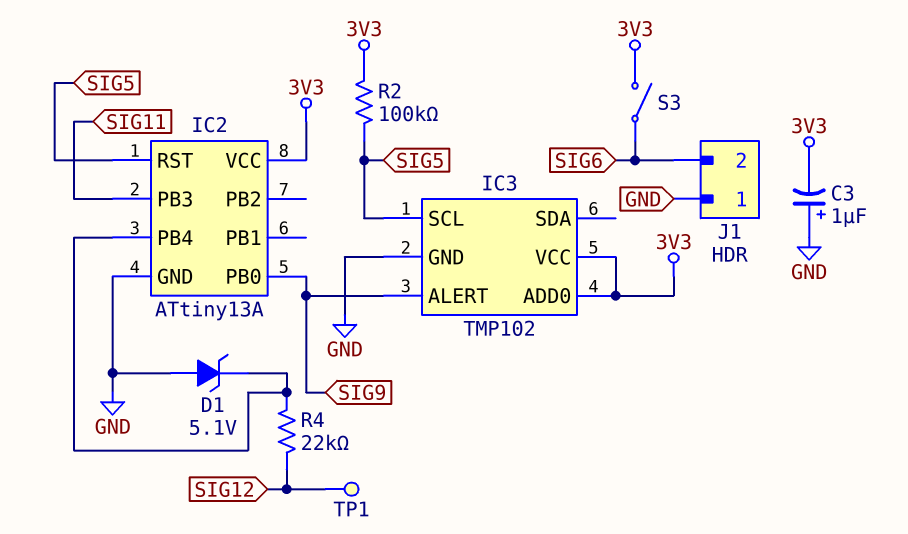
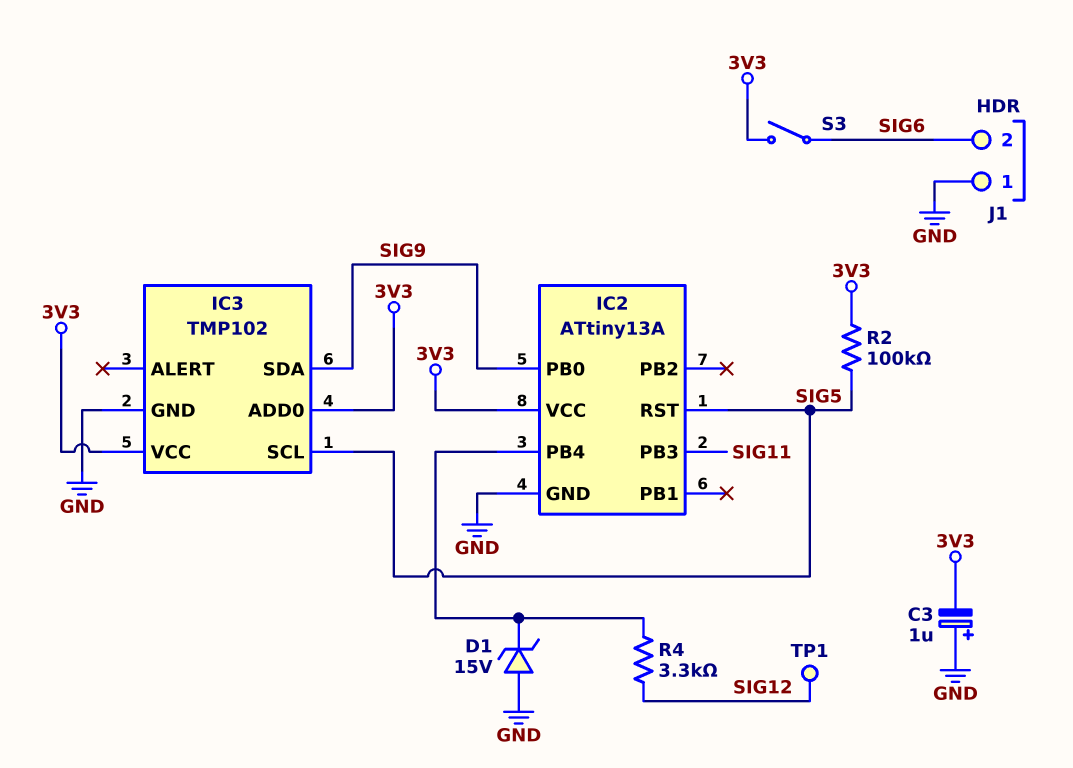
D1: zener 5.1V (A GND, K IC2/PB4) -> zener 15V (A GND, K IC2/PB4)
IC3 pin ALERT: SIG9 -> none
IC3 pin SDA: none -> SIG9
R4: 22k (IC2/PB4, SIG12) -> 3.3k (IC2/PB4, SIG12)

